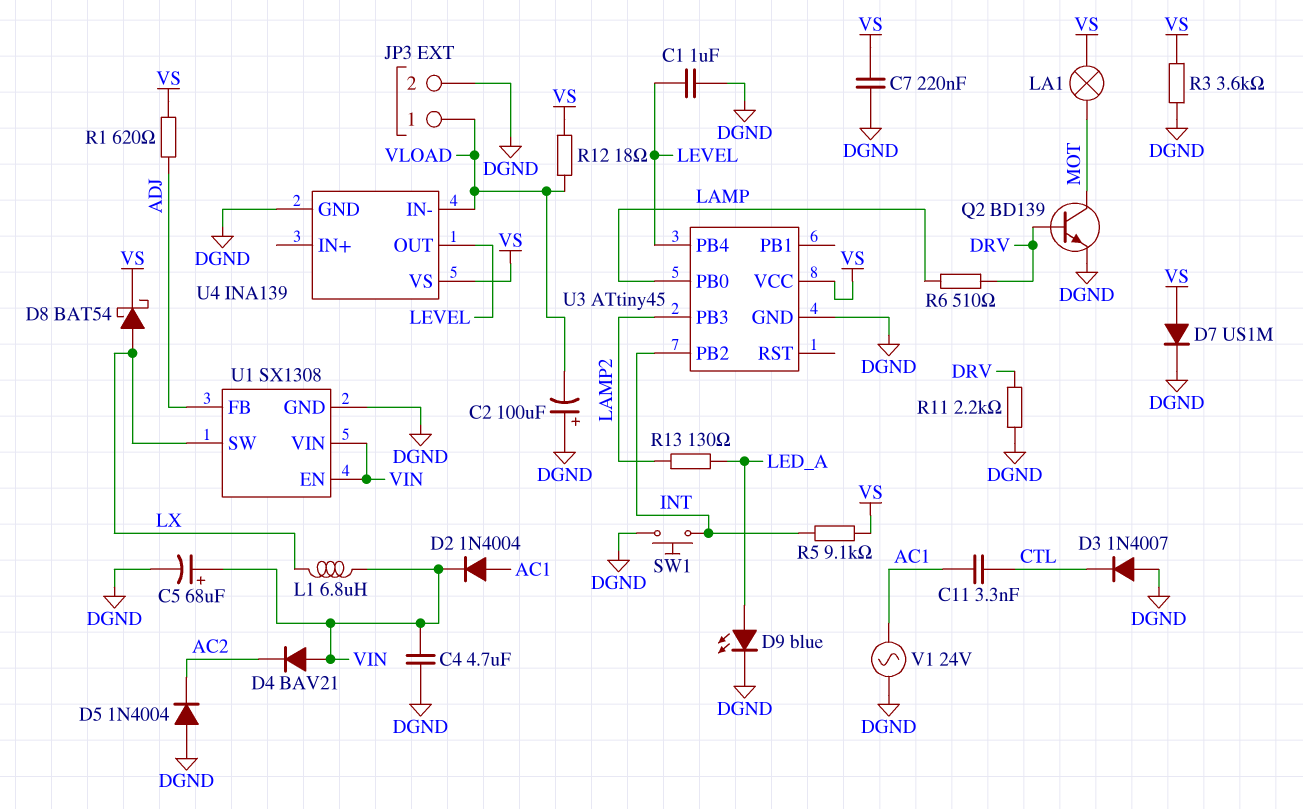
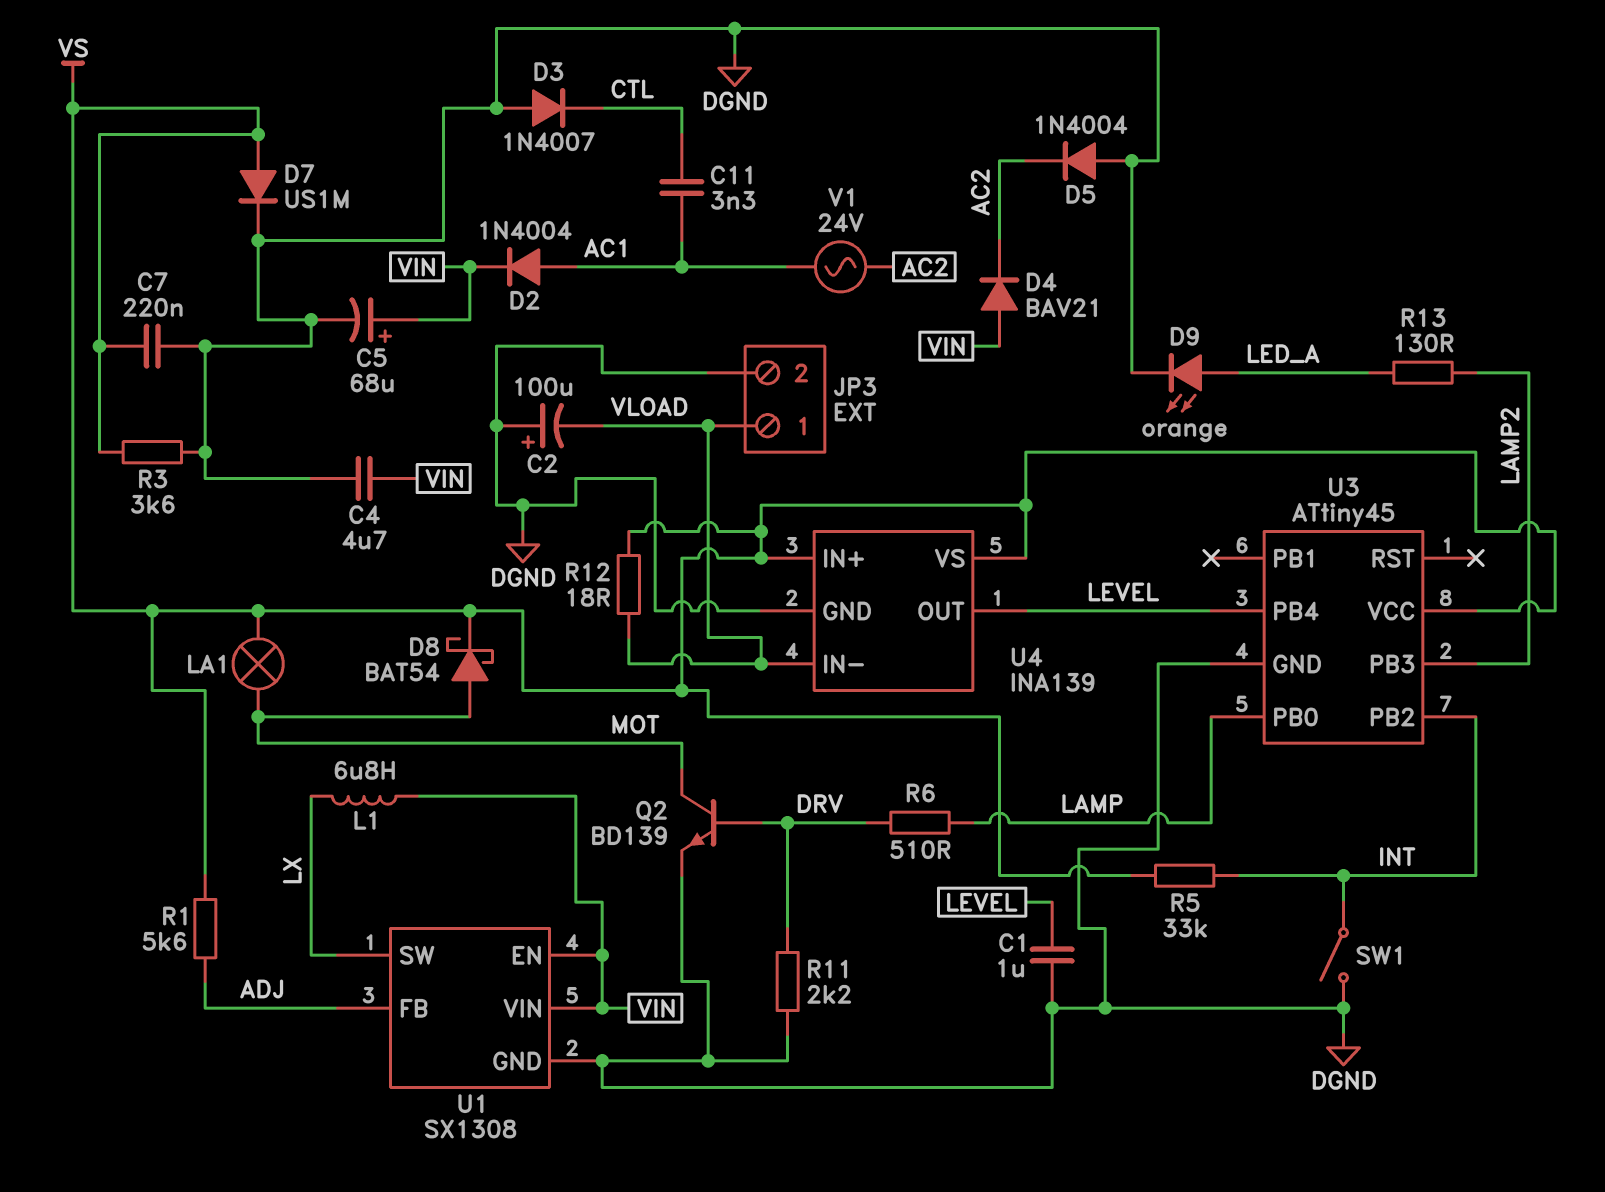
D8: schottky BAT54 (A LX, K VS) -> schottky BAT54 (A MOT, K VS)
D9: LED blue (A LED_A, K DGND) -> LED orange (A LED_A, K DGND)
R1: 620 (ADJ, VS) -> 5.6k (ADJ, VS)
R5: 9.1k (INT, VS) -> 33k (INT, VS)
SW1: button (DGND, INT) -> switch (DGND, INT)
U4 pin IN+: none -> VS
V1: AC 24V (AC1, DGND) -> AC 24V (AC1, AC2)

